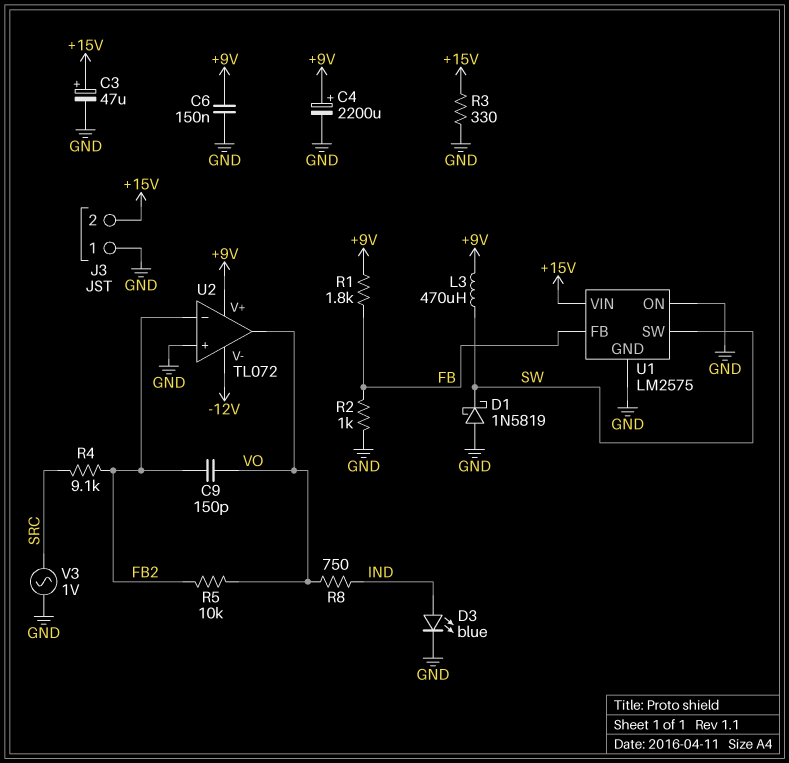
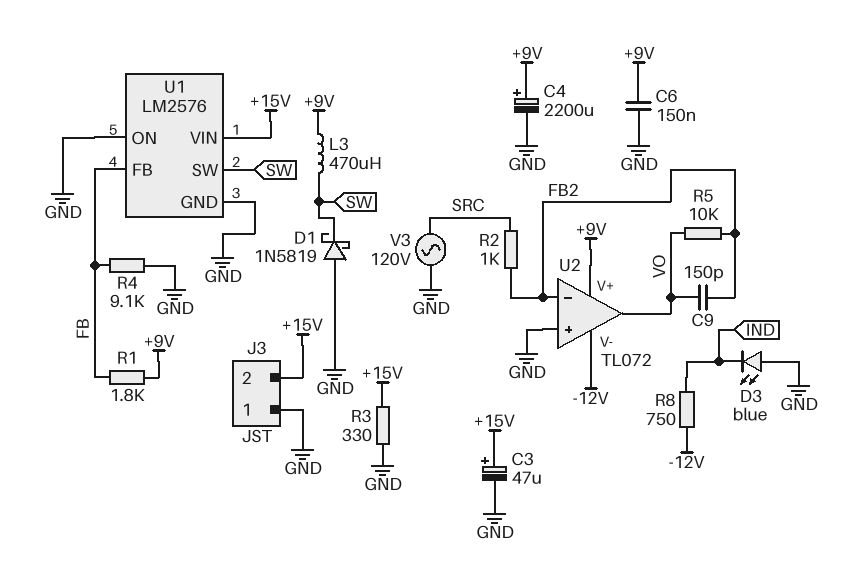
D3: LED blue (A IND, K GND) -> LED blue (A GND, K IND)
R2: 1k (FB, GND) -> 1k (FB2, SRC)
R4: 9.1k (FB2, SRC) -> 9.1k (FB, GND)
R8: 750 (IND, VO) -> 750 (-12V, IND)
U1: LM2575 -> LM2576
V3: AC 1V (GND, SRC) -> AC 120V (GND, SRC)

